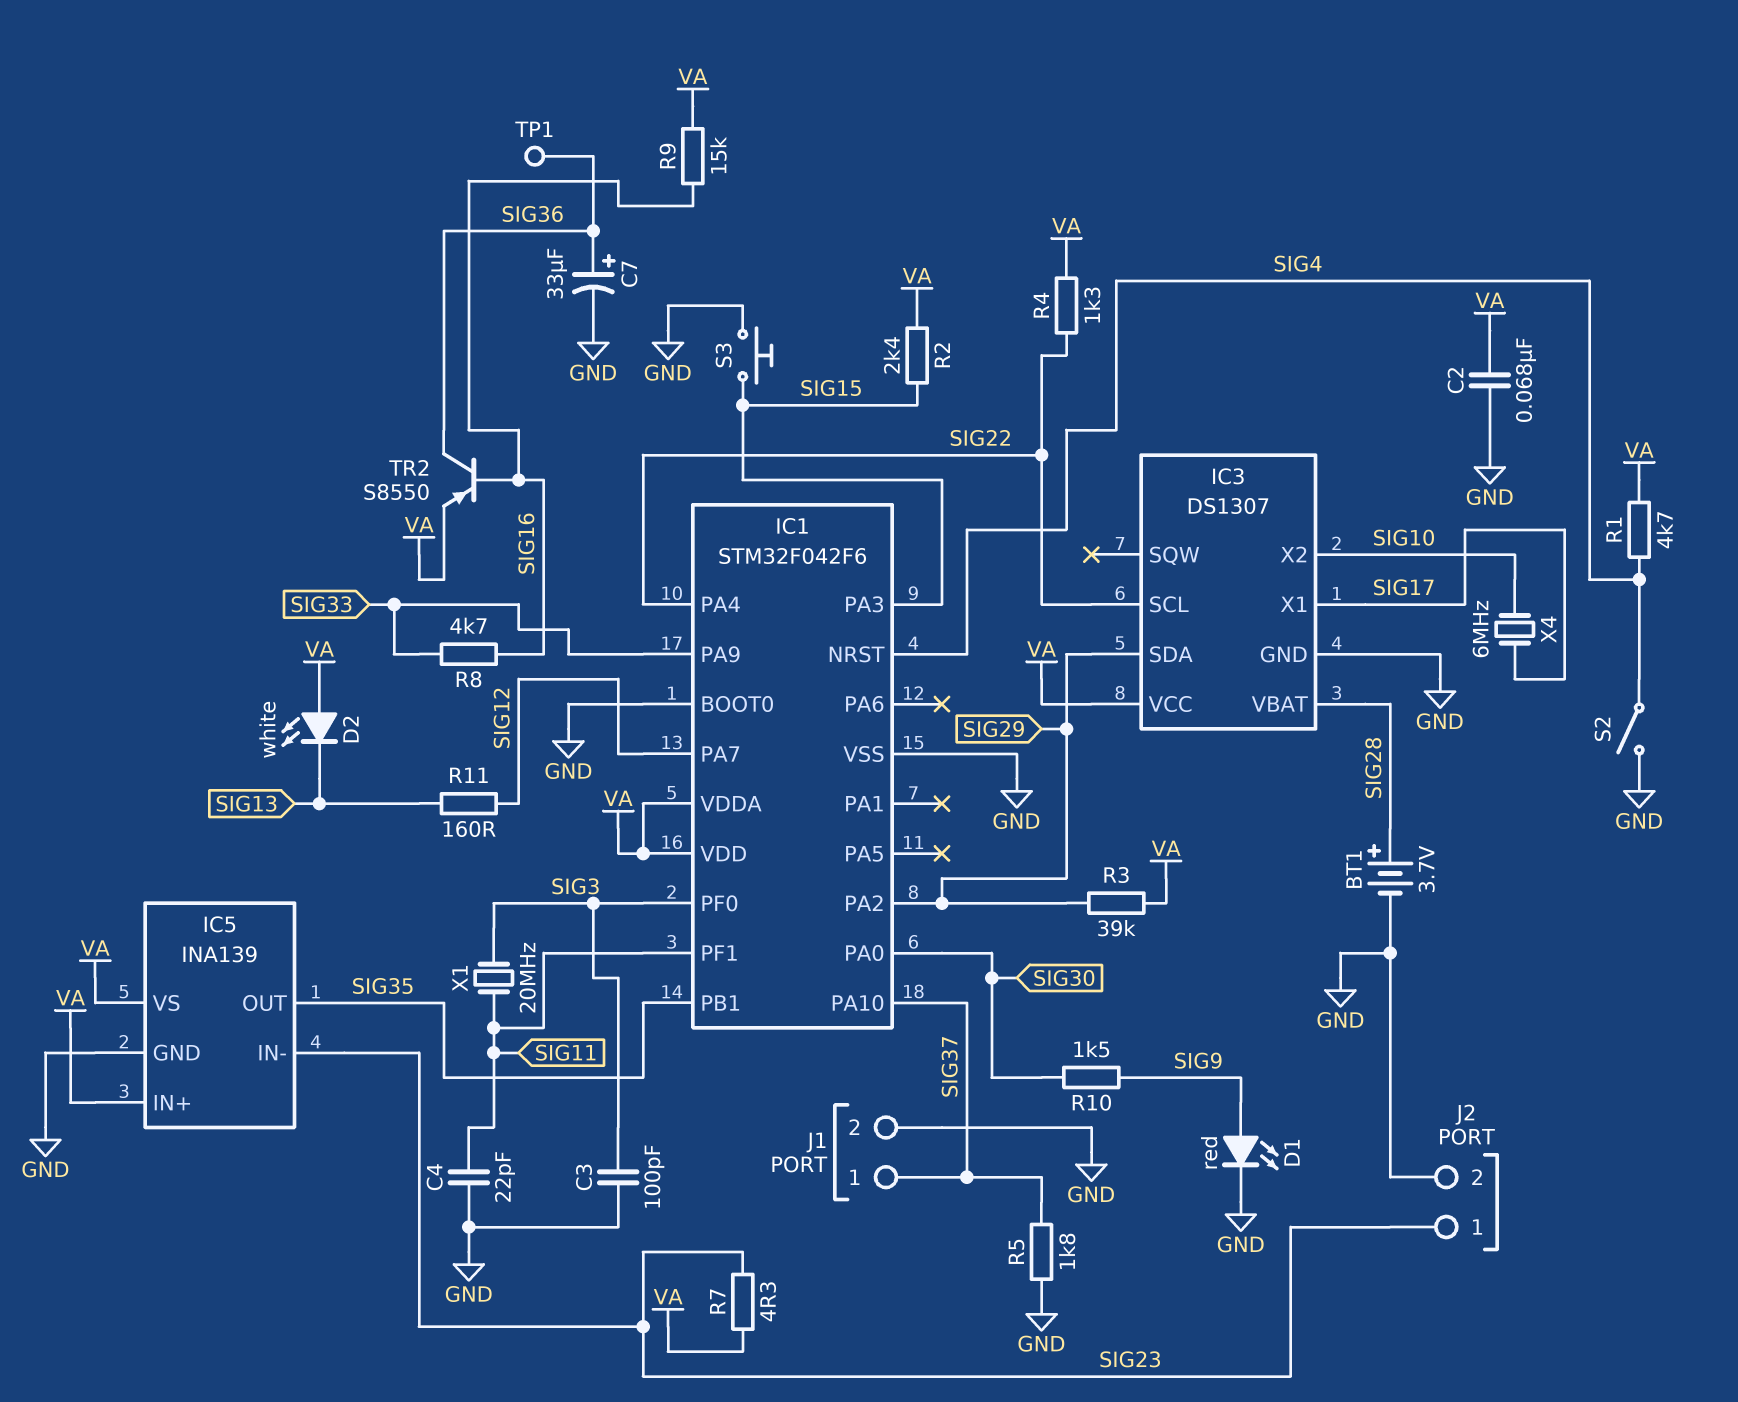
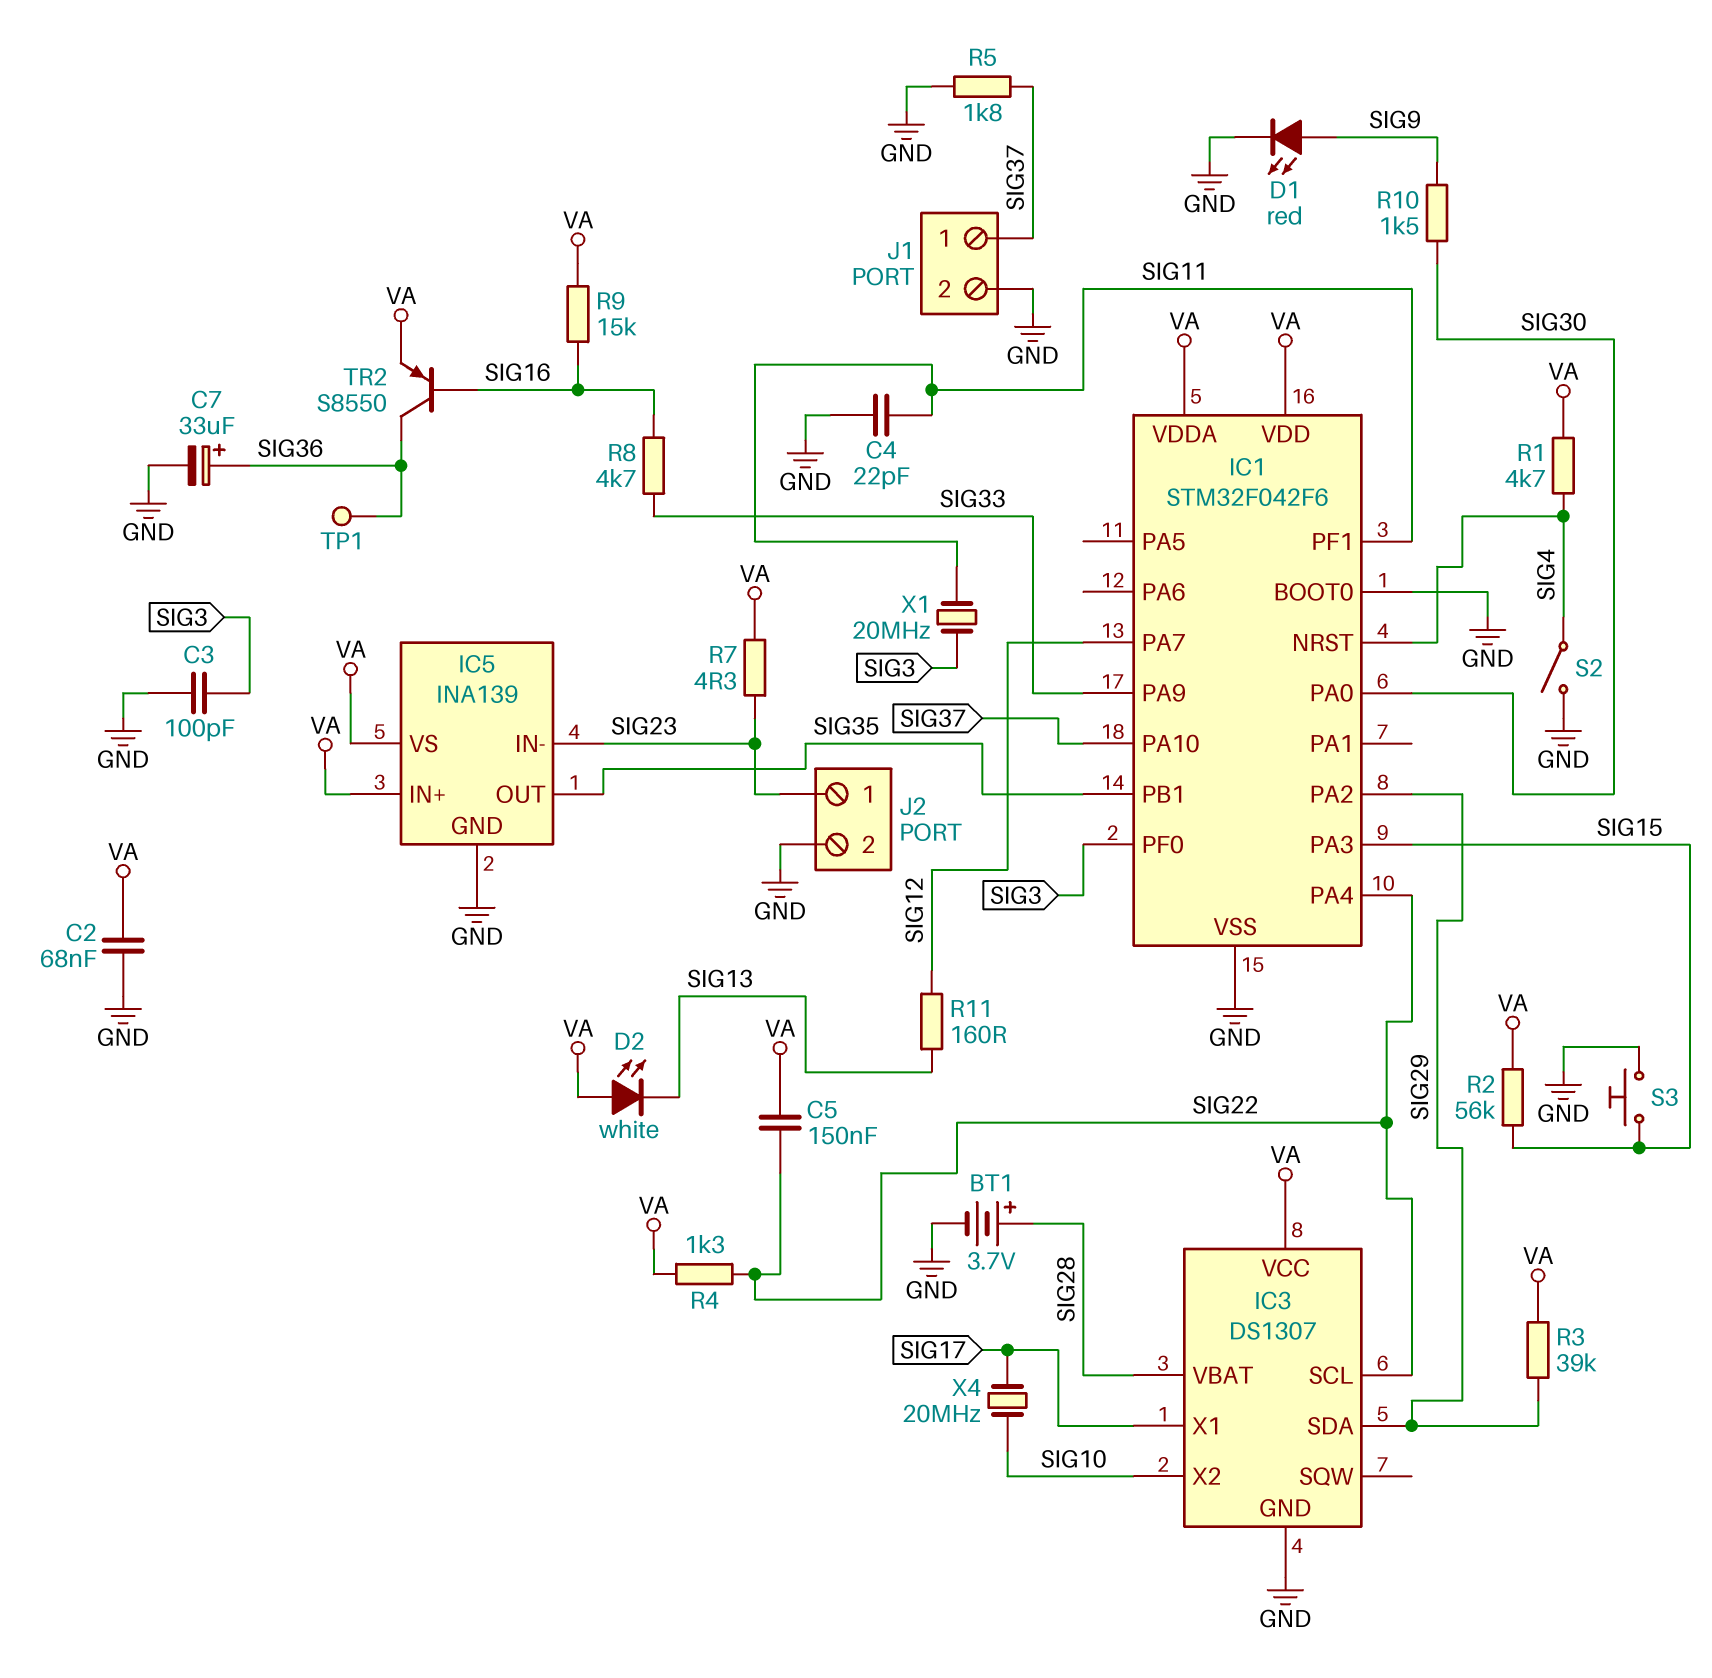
C5: none -> 150nF (SIG22, VA)
R2: 2.4k (SIG15, VA) -> 56k (SIG15, VA)
X4: 6MHz (SIG10, SIG17) -> 20MHz (SIG10, SIG17)

